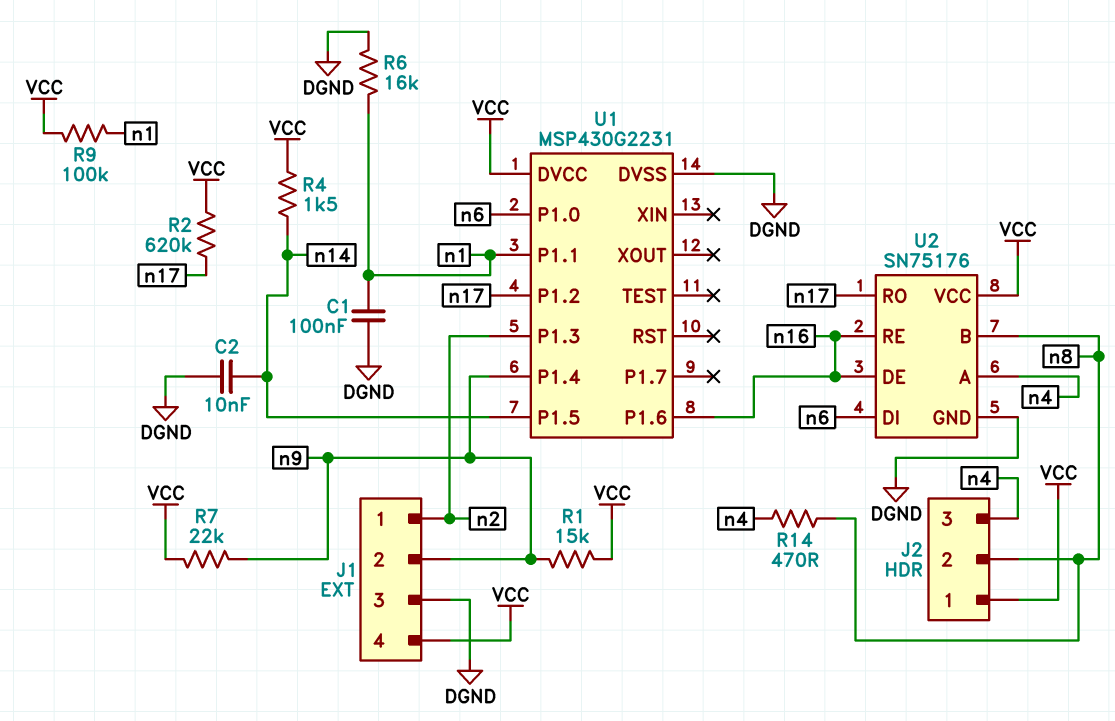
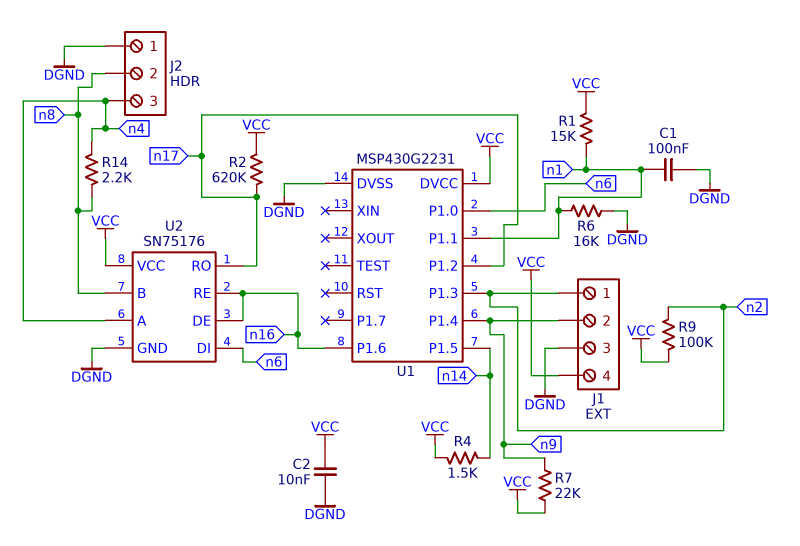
C2: 10nF (DGND, n14) -> 10nF (DGND, VCC)
J2 pin 1: VCC -> DGND
R1: 15k (VCC, n9) -> 15k (VCC, n1)
R9: 100k (VCC, n1) -> 100k (VCC, n2)
R14: 470 (n4, n8) -> 2.2k (n4, n8)

